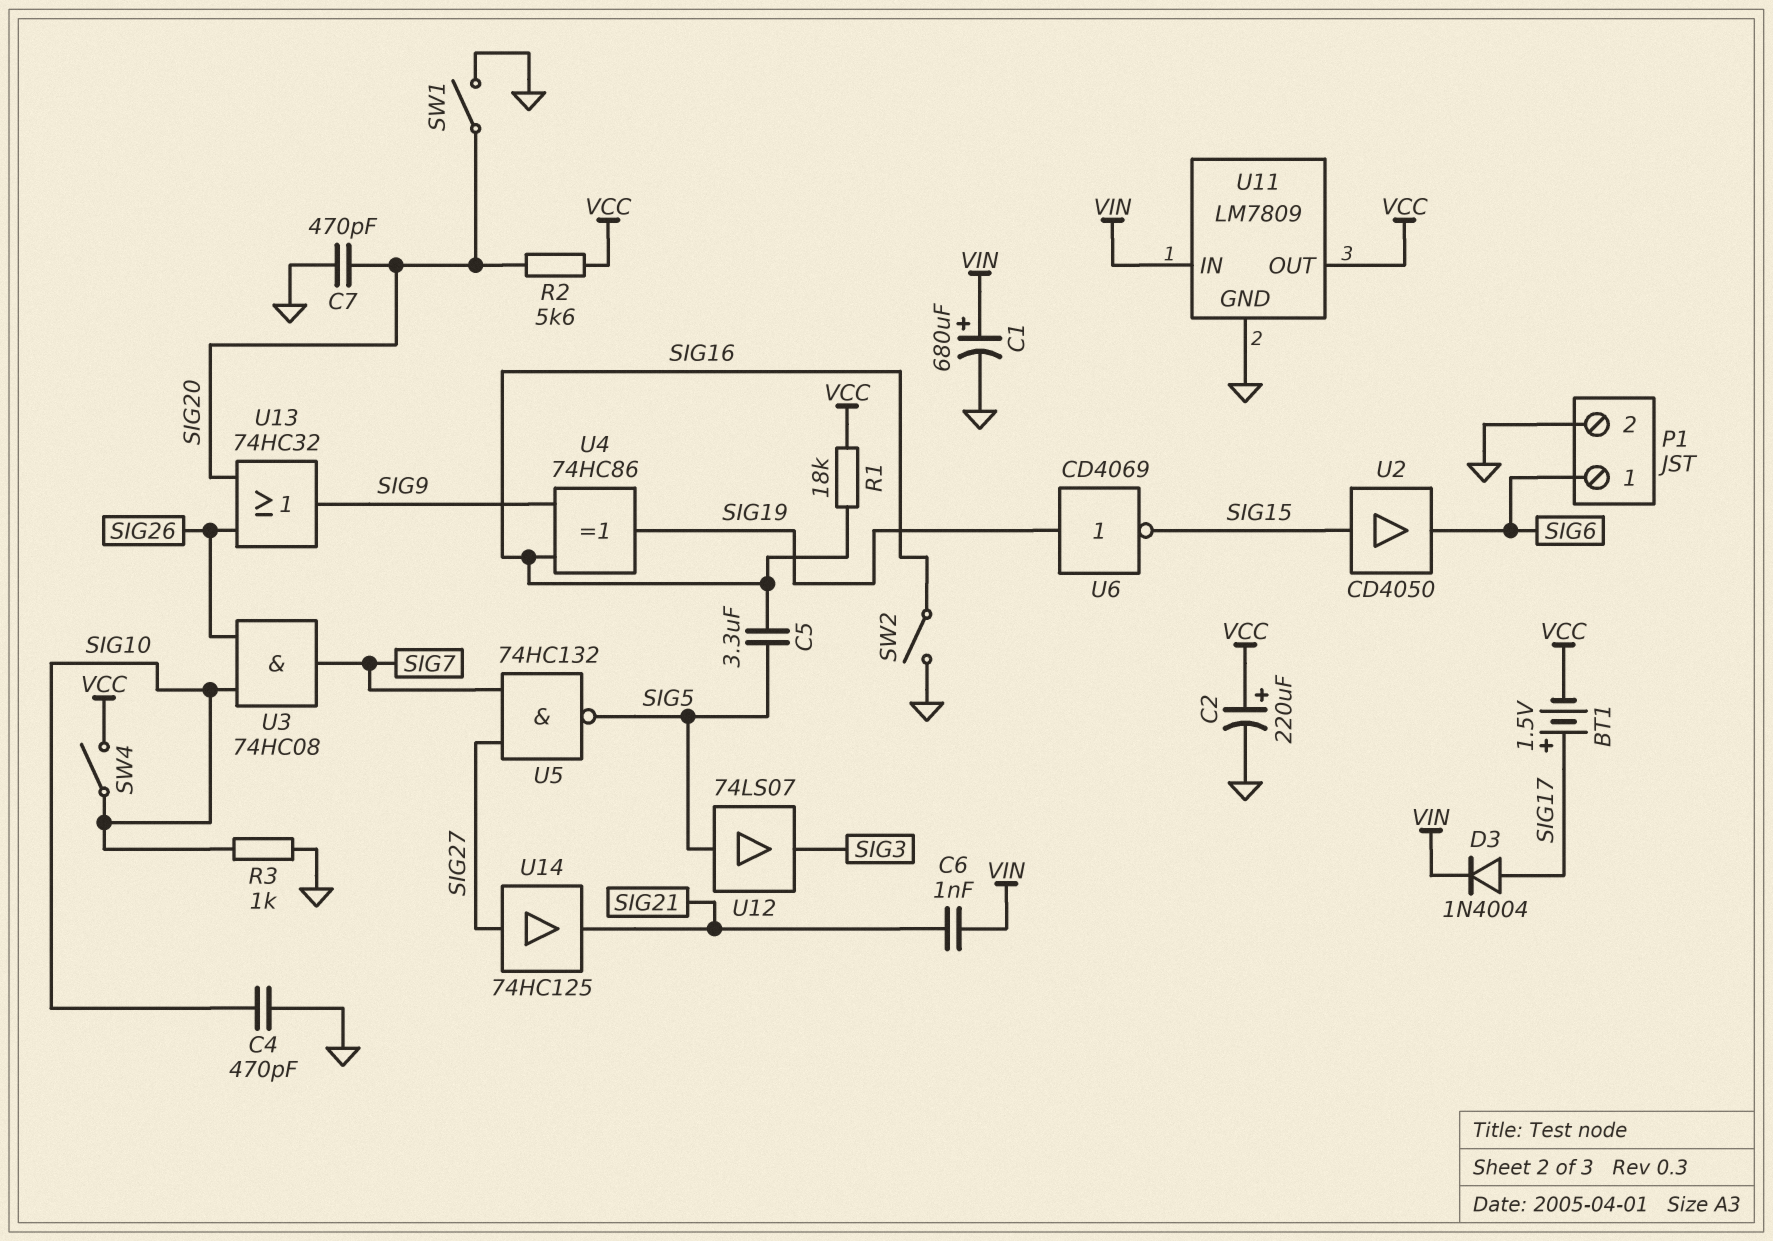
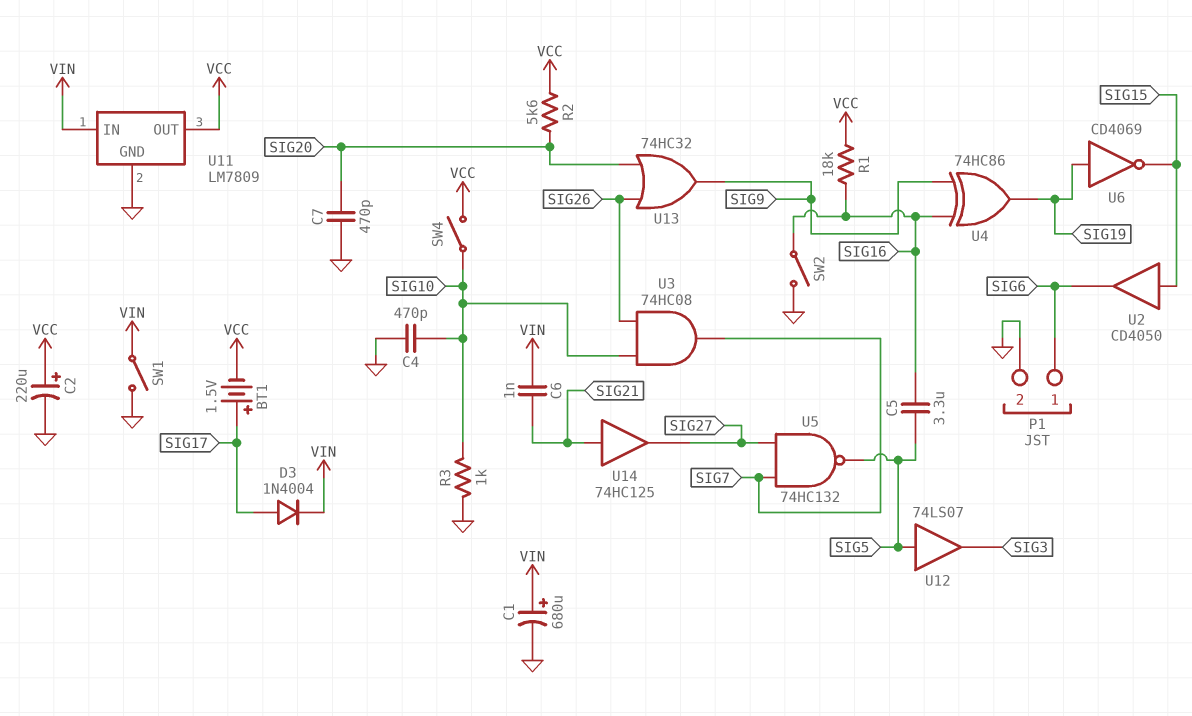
SW1: switch (GND, SIG20) -> switch (GND, VIN)
U14: buffer 74HC125 (in SIG27, out SIG21) -> buffer 74HC125 (in SIG21, out SIG27)

